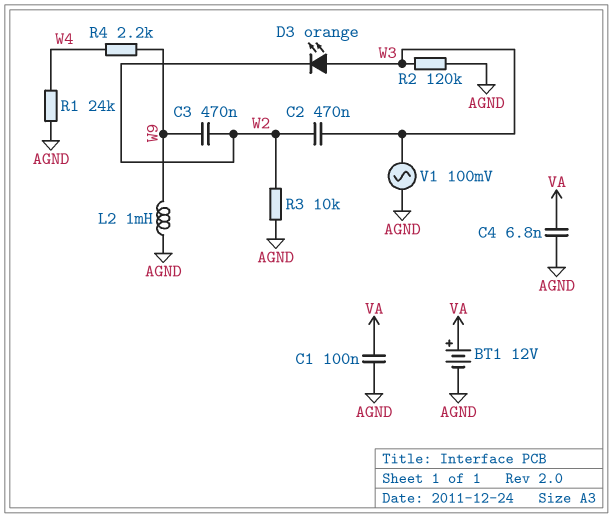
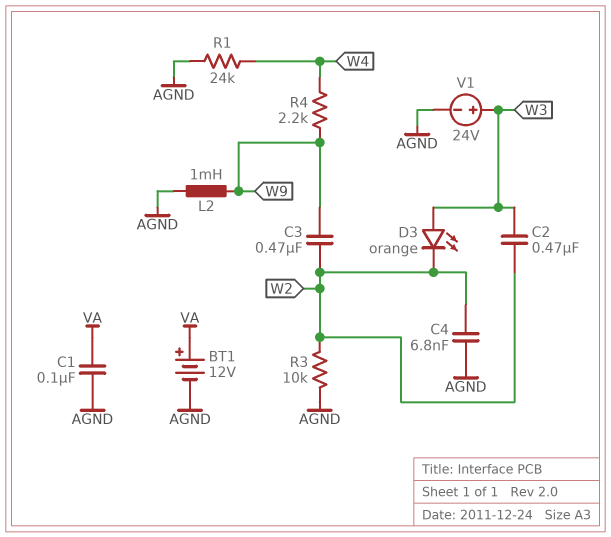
C4: 6.8nF (AGND, VA) -> 6.8nF (AGND, W2)
R2: 120k (AGND, W3) -> none
V1: AC 100mV (AGND, W3) -> 24V (plus W3, minus AGND)

